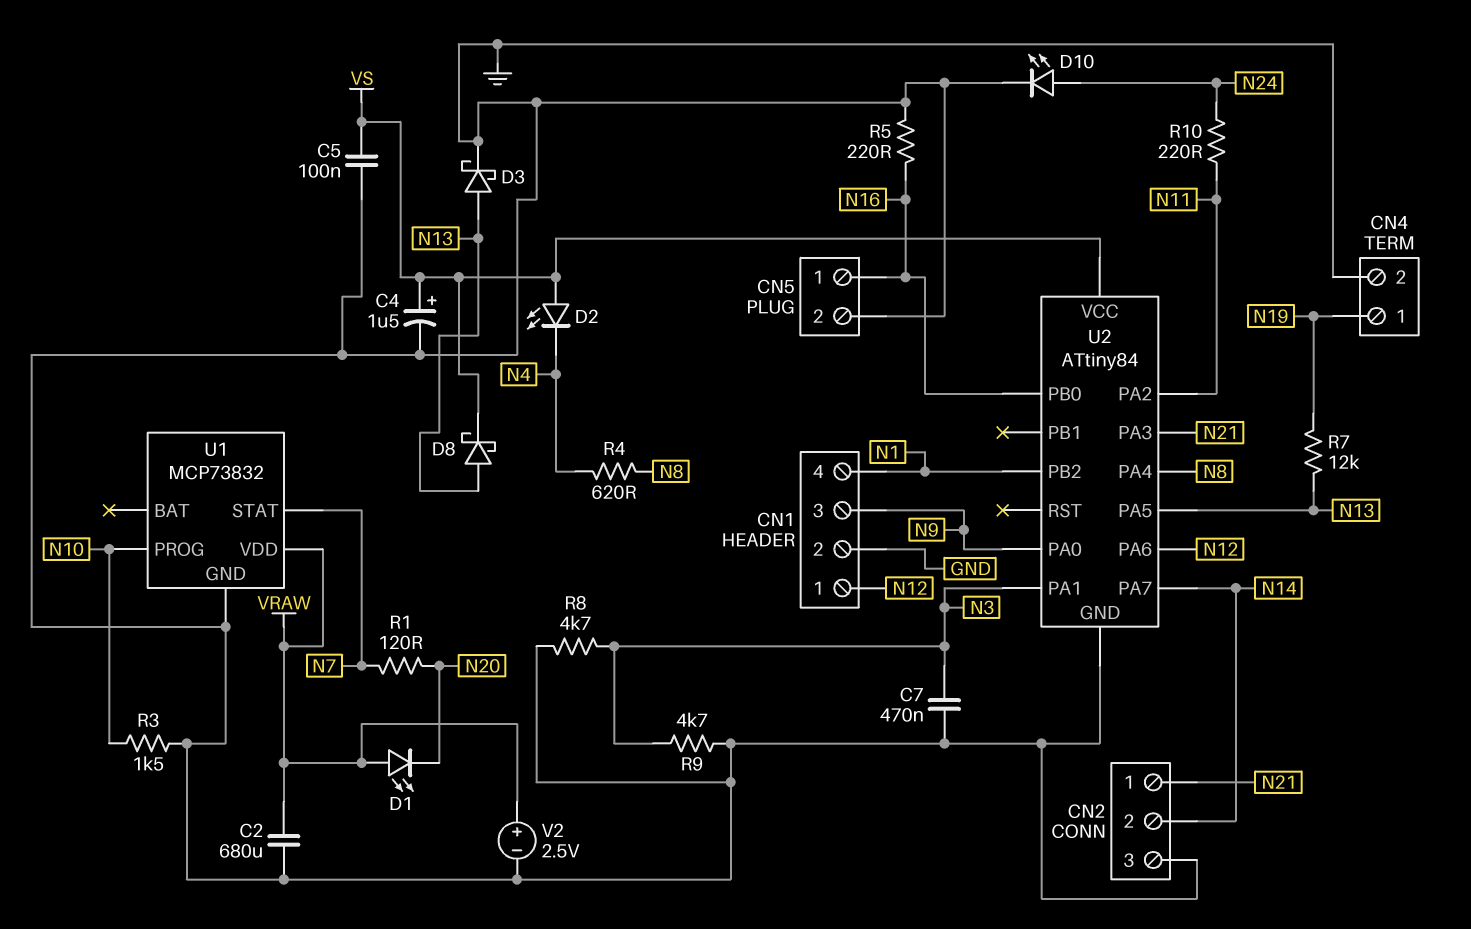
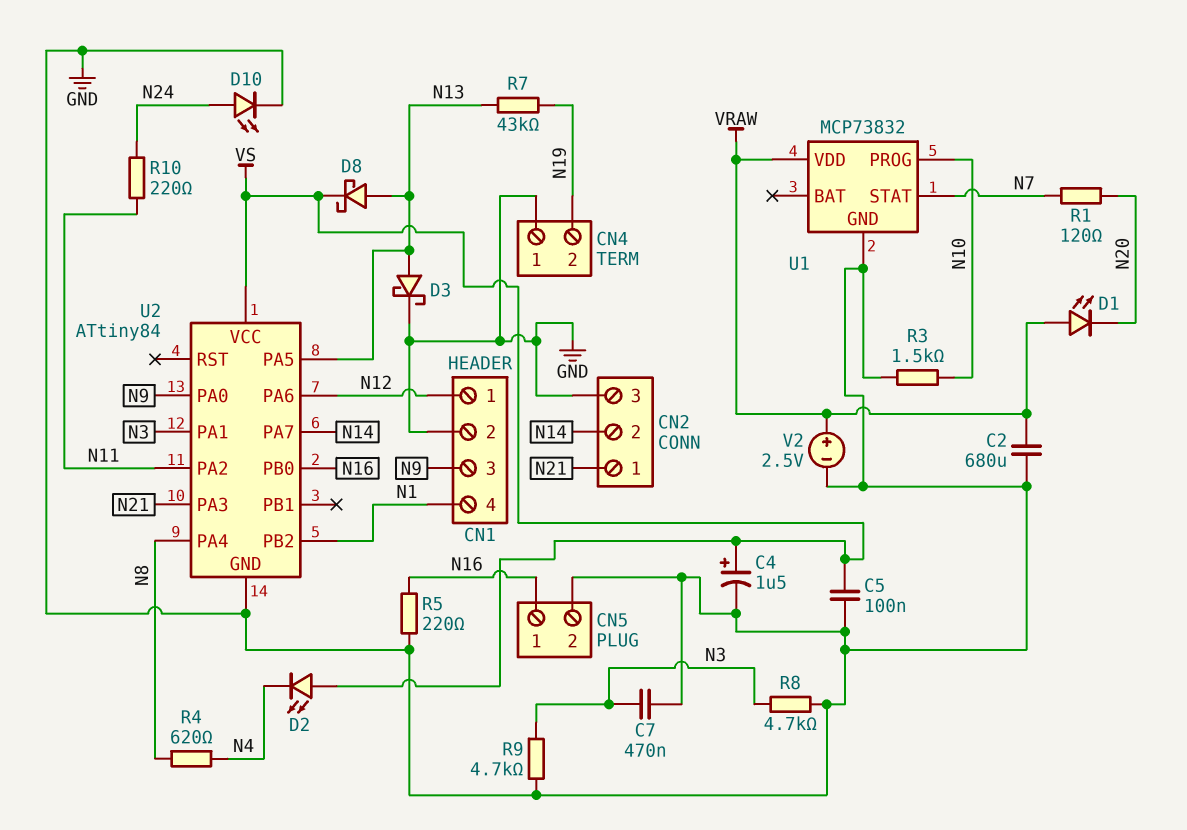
CN4 pin 1: N19 -> GND
CN4 pin 2: GND -> N19
R7: 12k (N13, N19) -> 43k (N13, N19)

